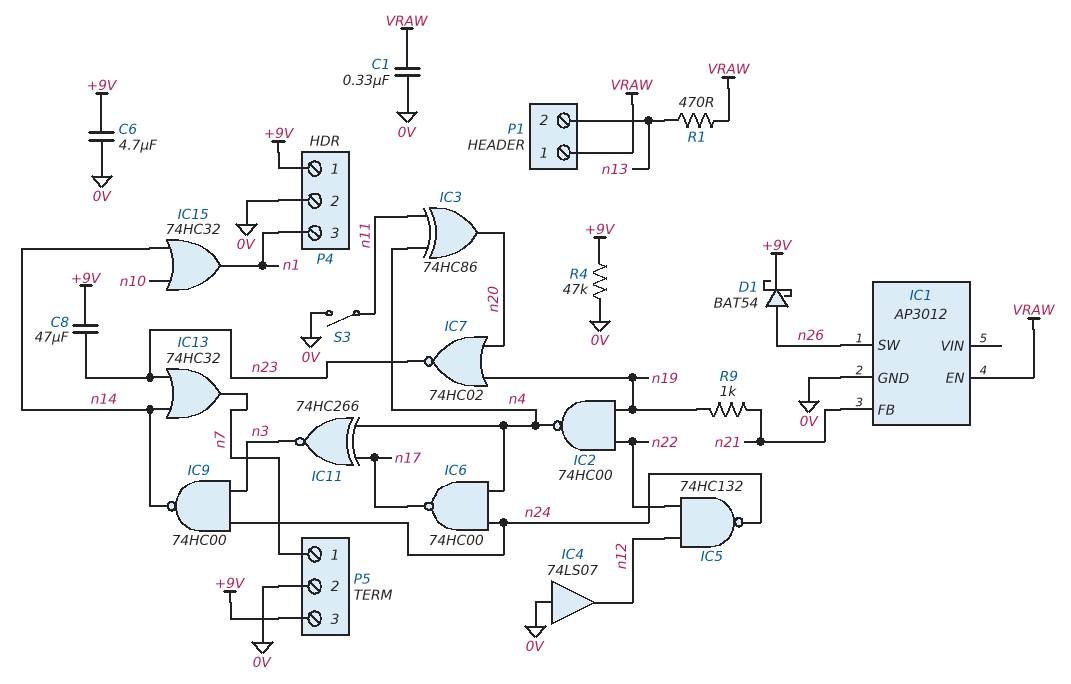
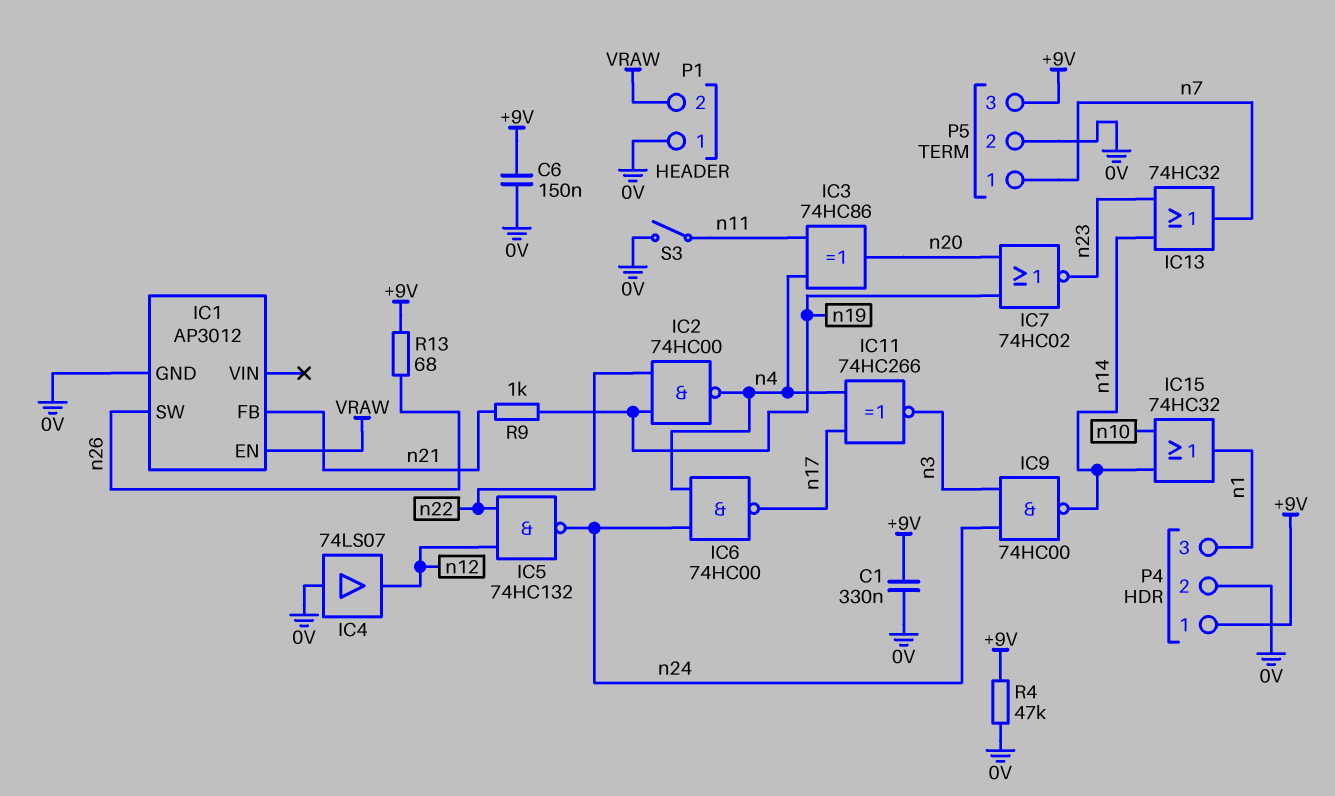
C1: 330nF (0V, VRAW) -> 330nF (+9V, 0V)
C6: 4.7uF (+9V, 0V) -> 150nF (+9V, 0V)
C8: 47uF (+9V, n23) -> none
D1: schottky BAT54 (A n26, K +9V) -> none
P1 pin 1: VRAW -> 0V
P1 pin 2: n13 -> VRAW
R1: 470 (VRAW, n13) -> none
R13: none -> 68 (+9V, n26)

